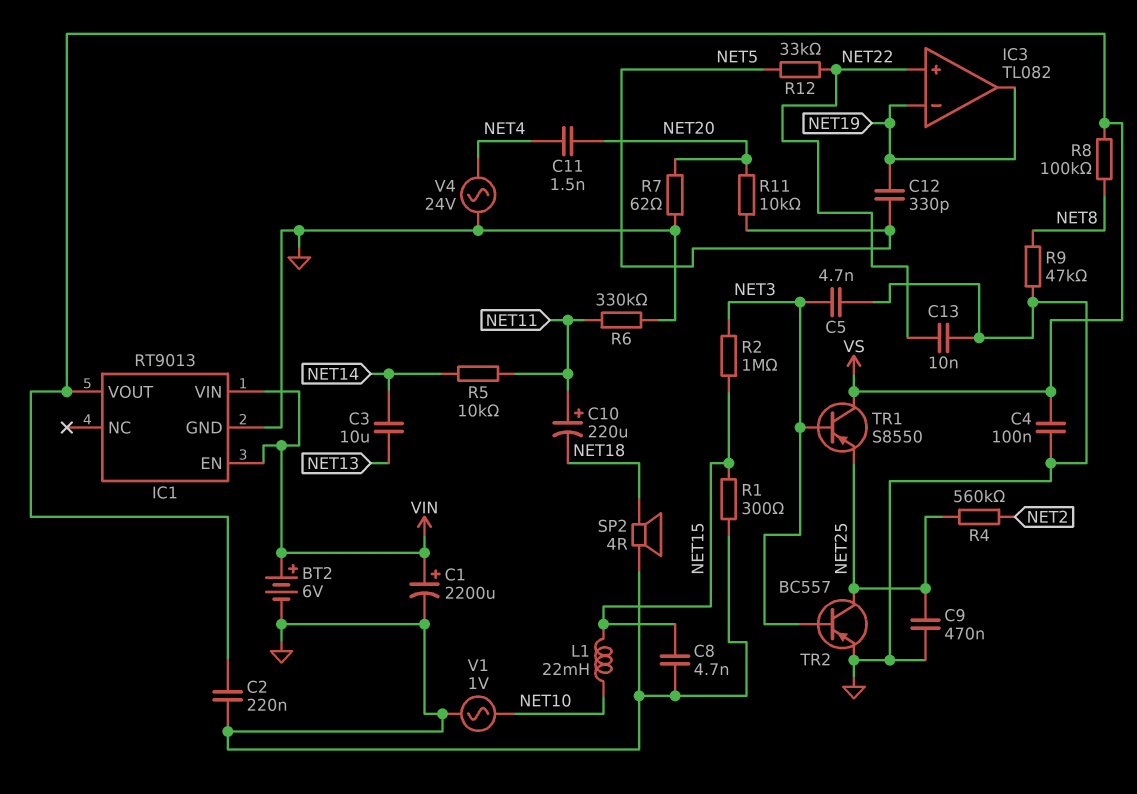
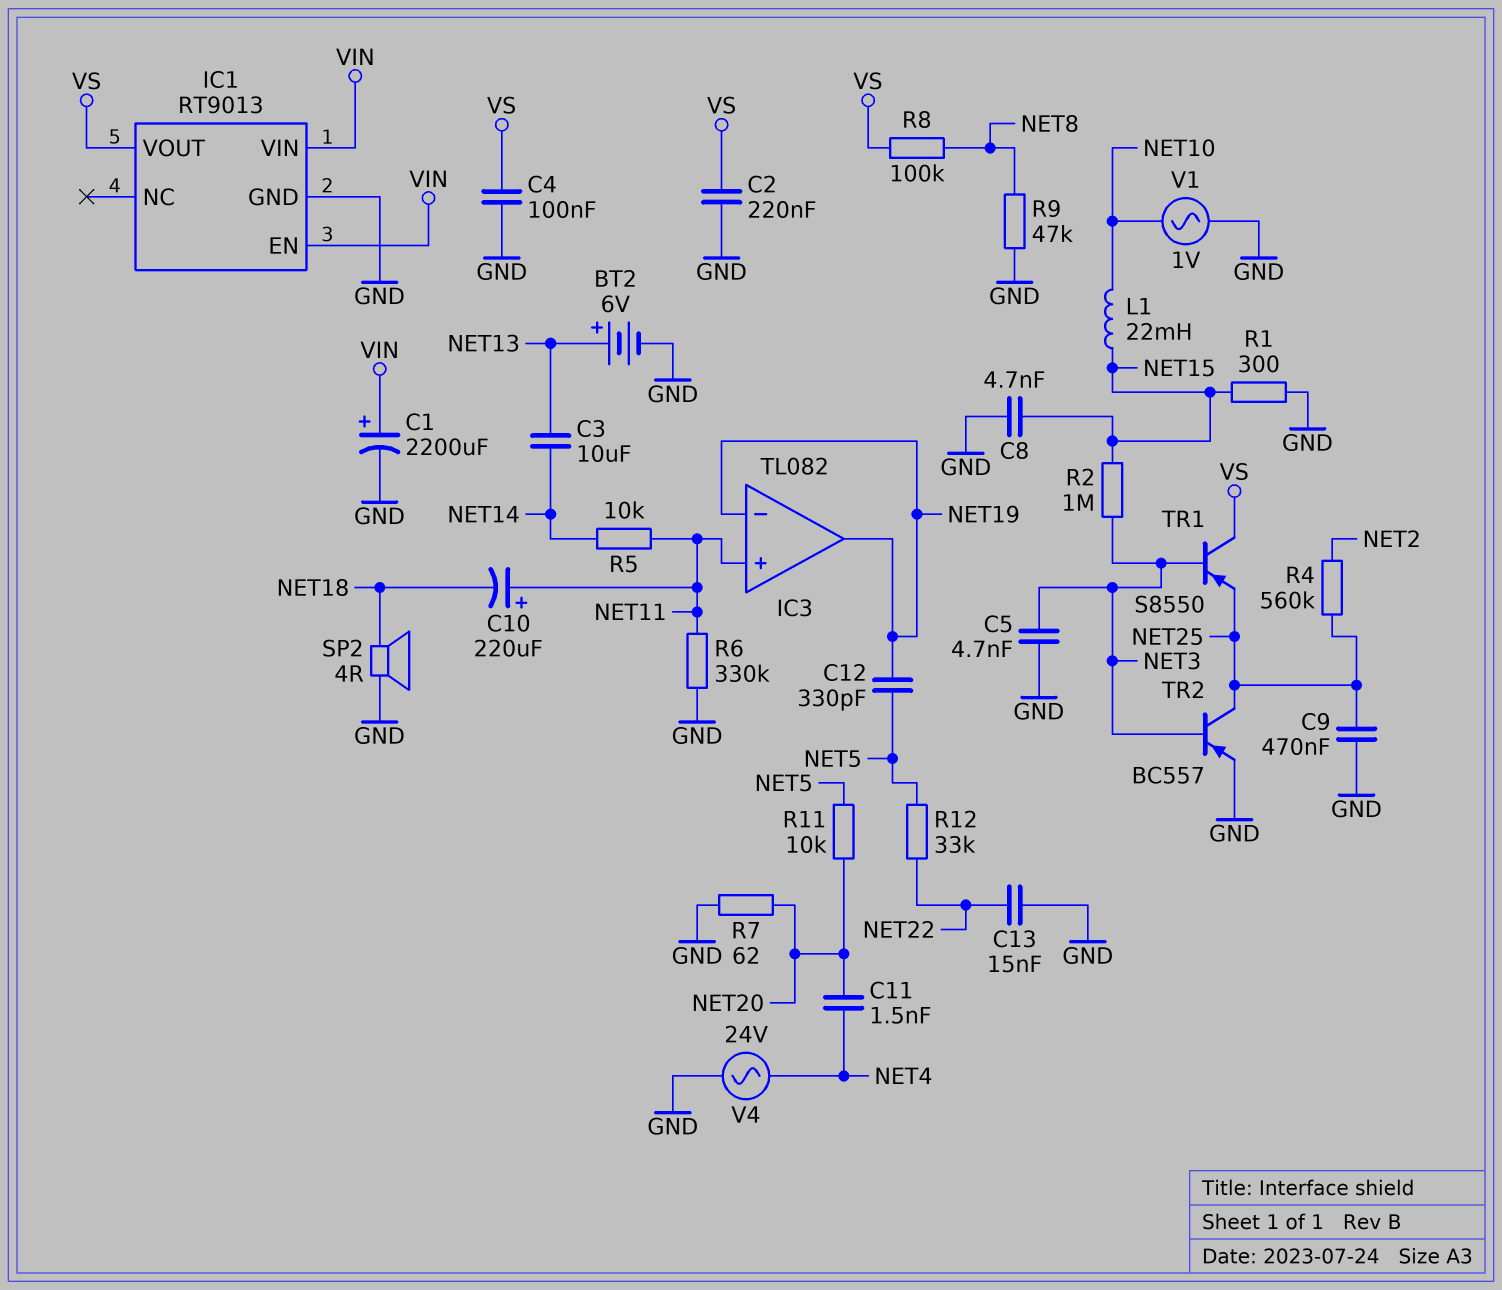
BT2: 6V (plus VIN, minus GND) -> 6V (plus NET13, minus GND)
C13: 10nF (GND, NET22) -> 15nF (GND, NET22)
IC3 pin in+: NET22 -> NET11

